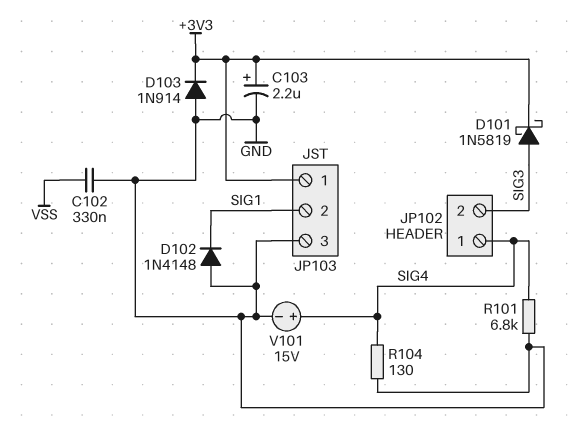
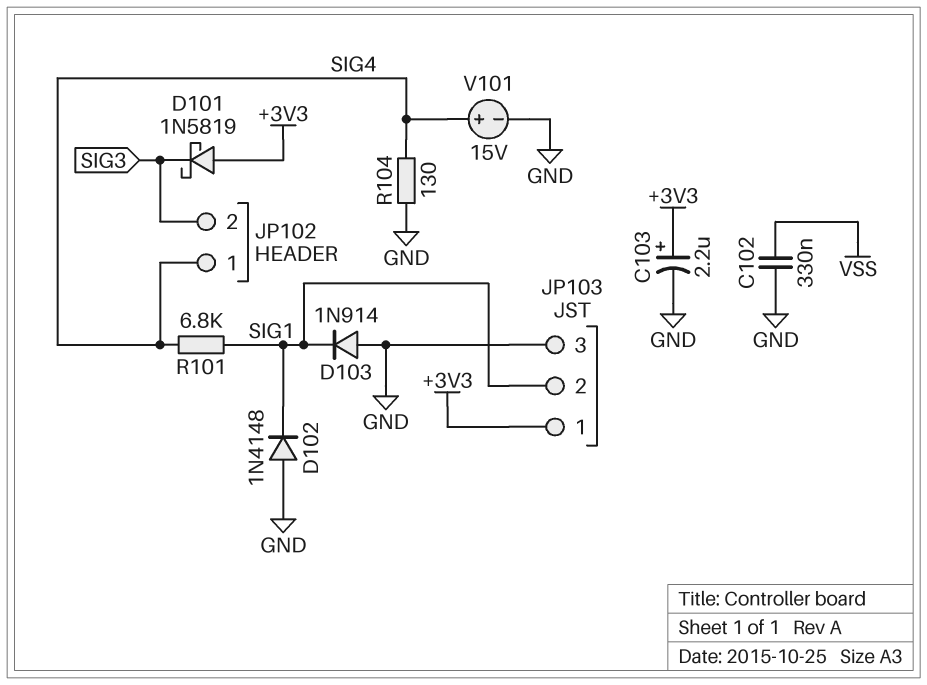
D101: schottky 1N5819 (A SIG3, K +3V3) -> schottky 1N5819 (A +3V3, K SIG3)
D103: diode 1N914 (A GND, K +3V3) -> diode 1N914 (A GND, K SIG1)
R101: 6.8k (GND, SIG4) -> 6.8k (SIG1, SIG4)

